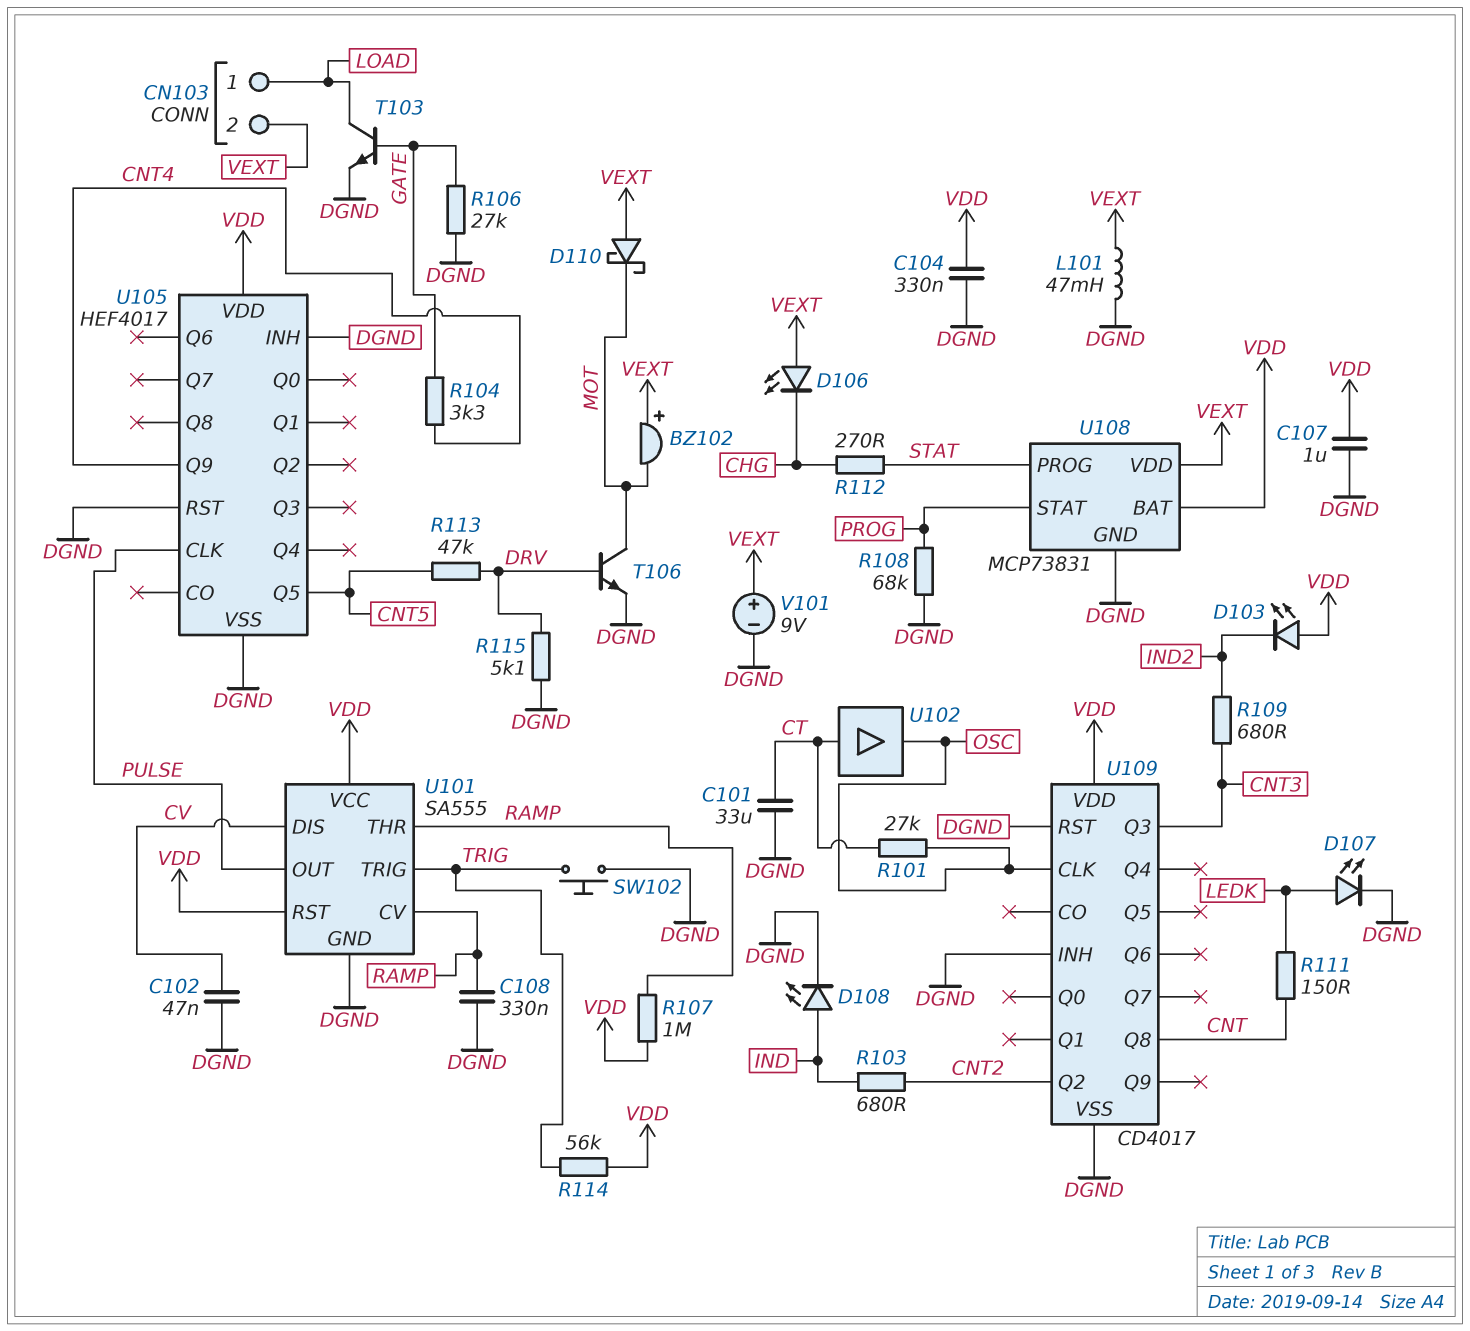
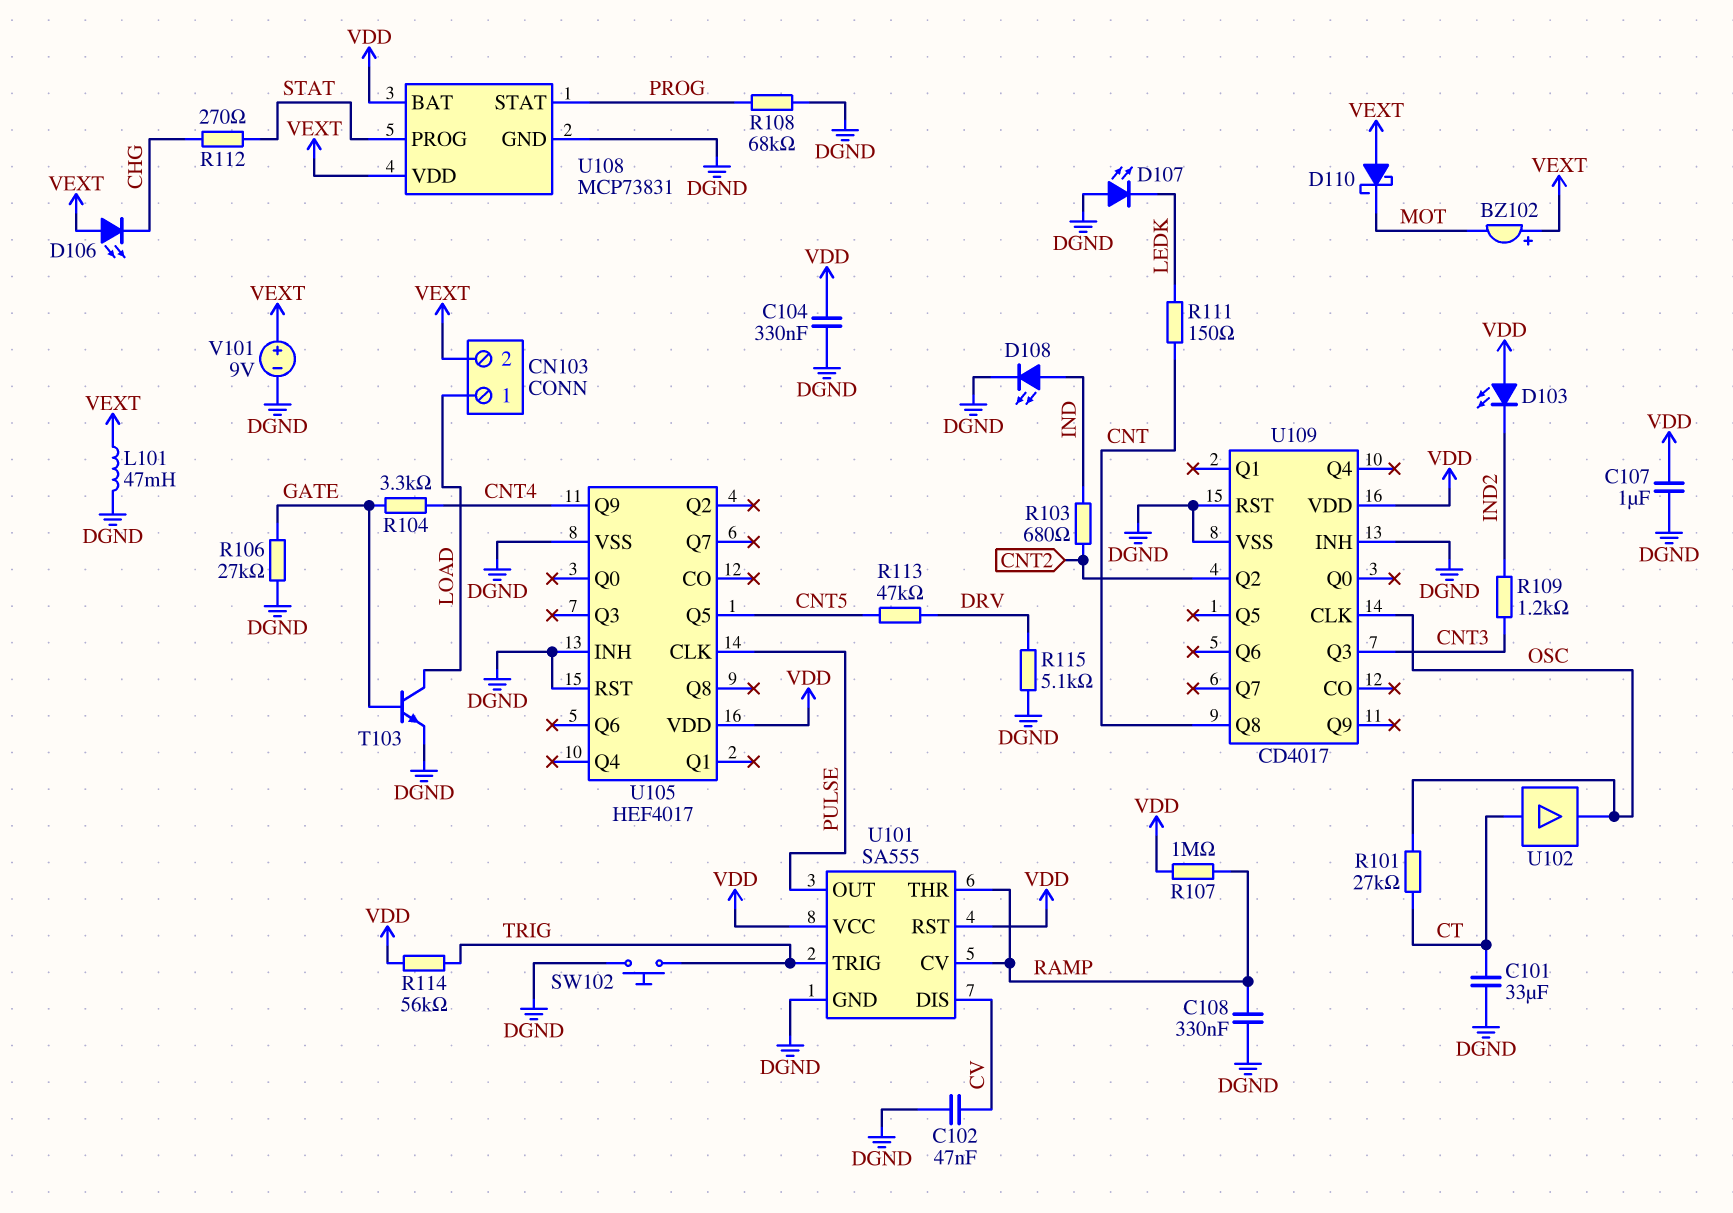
D107: LED (A LEDK, K DGND) -> LED (A DGND, K LEDK)
R109: 680 (CNT3, IND2) -> 1.2k (CNT3, IND2)
T106: NPN (B DRV, C MOT, E DGND) -> none

